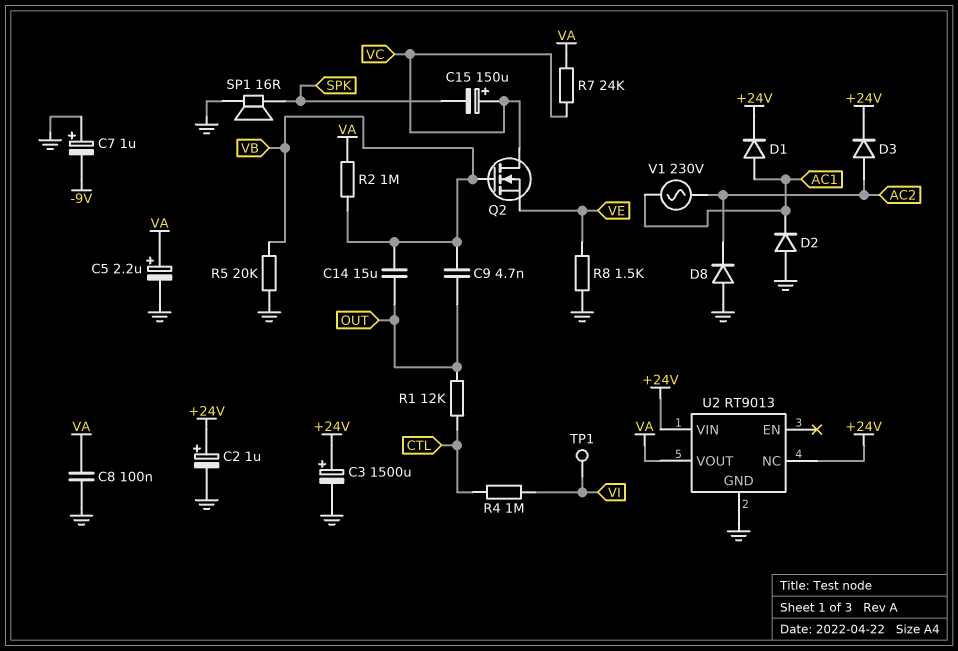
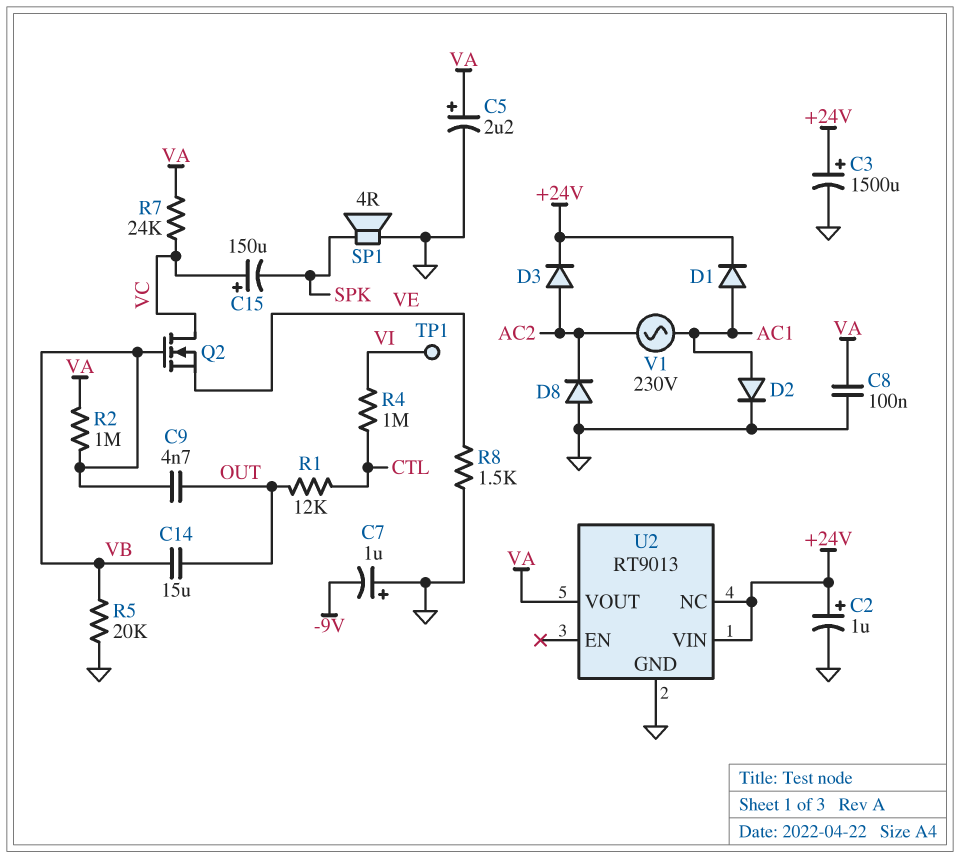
D2: diode (A GND, K AC1) -> diode (A AC1, K GND)
SP1: speaker 16R (GND, SPK) -> speaker 4R (GND, SPK)

